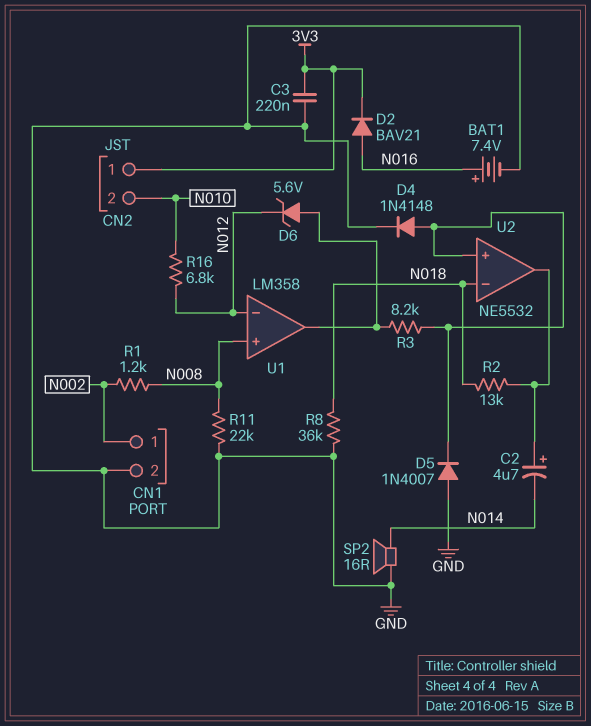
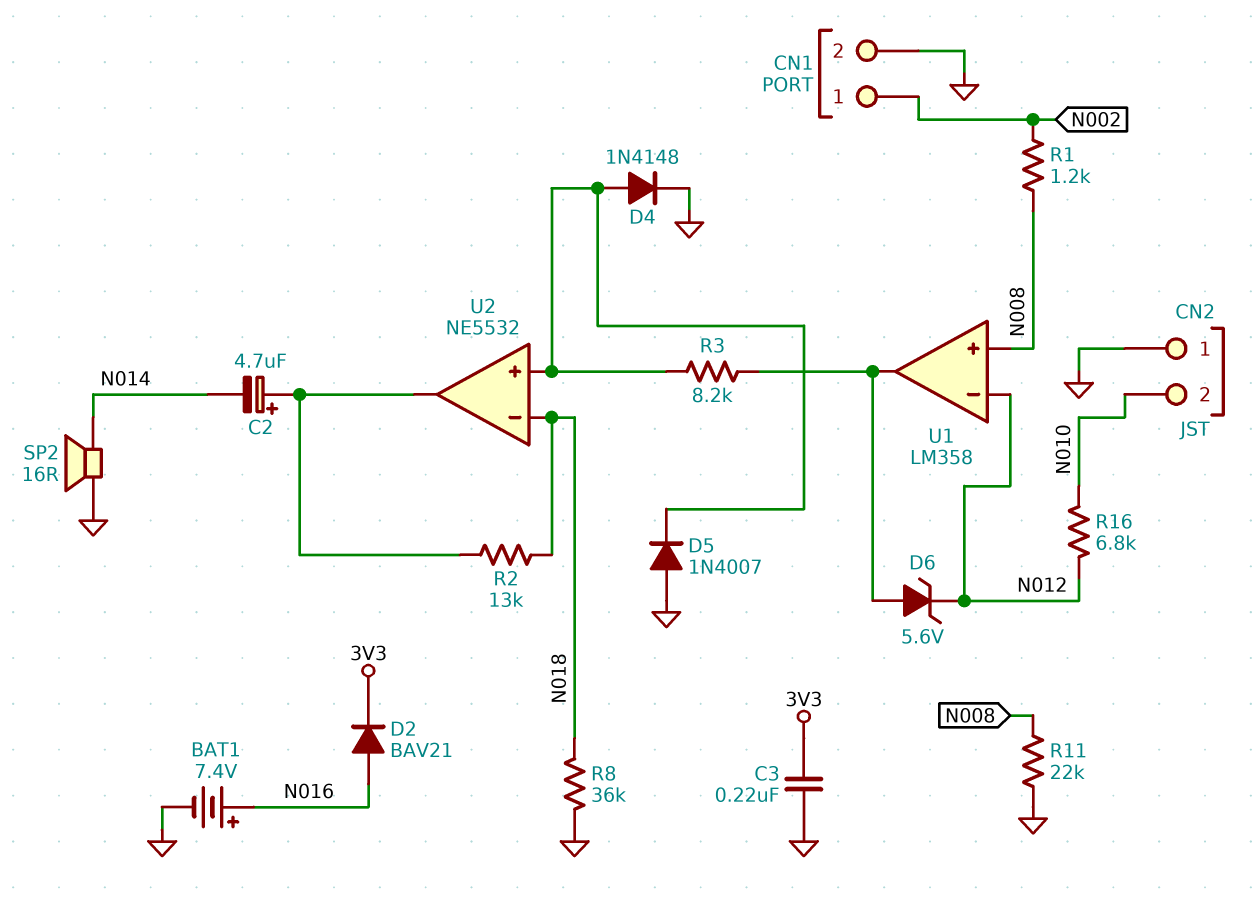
CN2 pin 1: 3V3 -> GND

